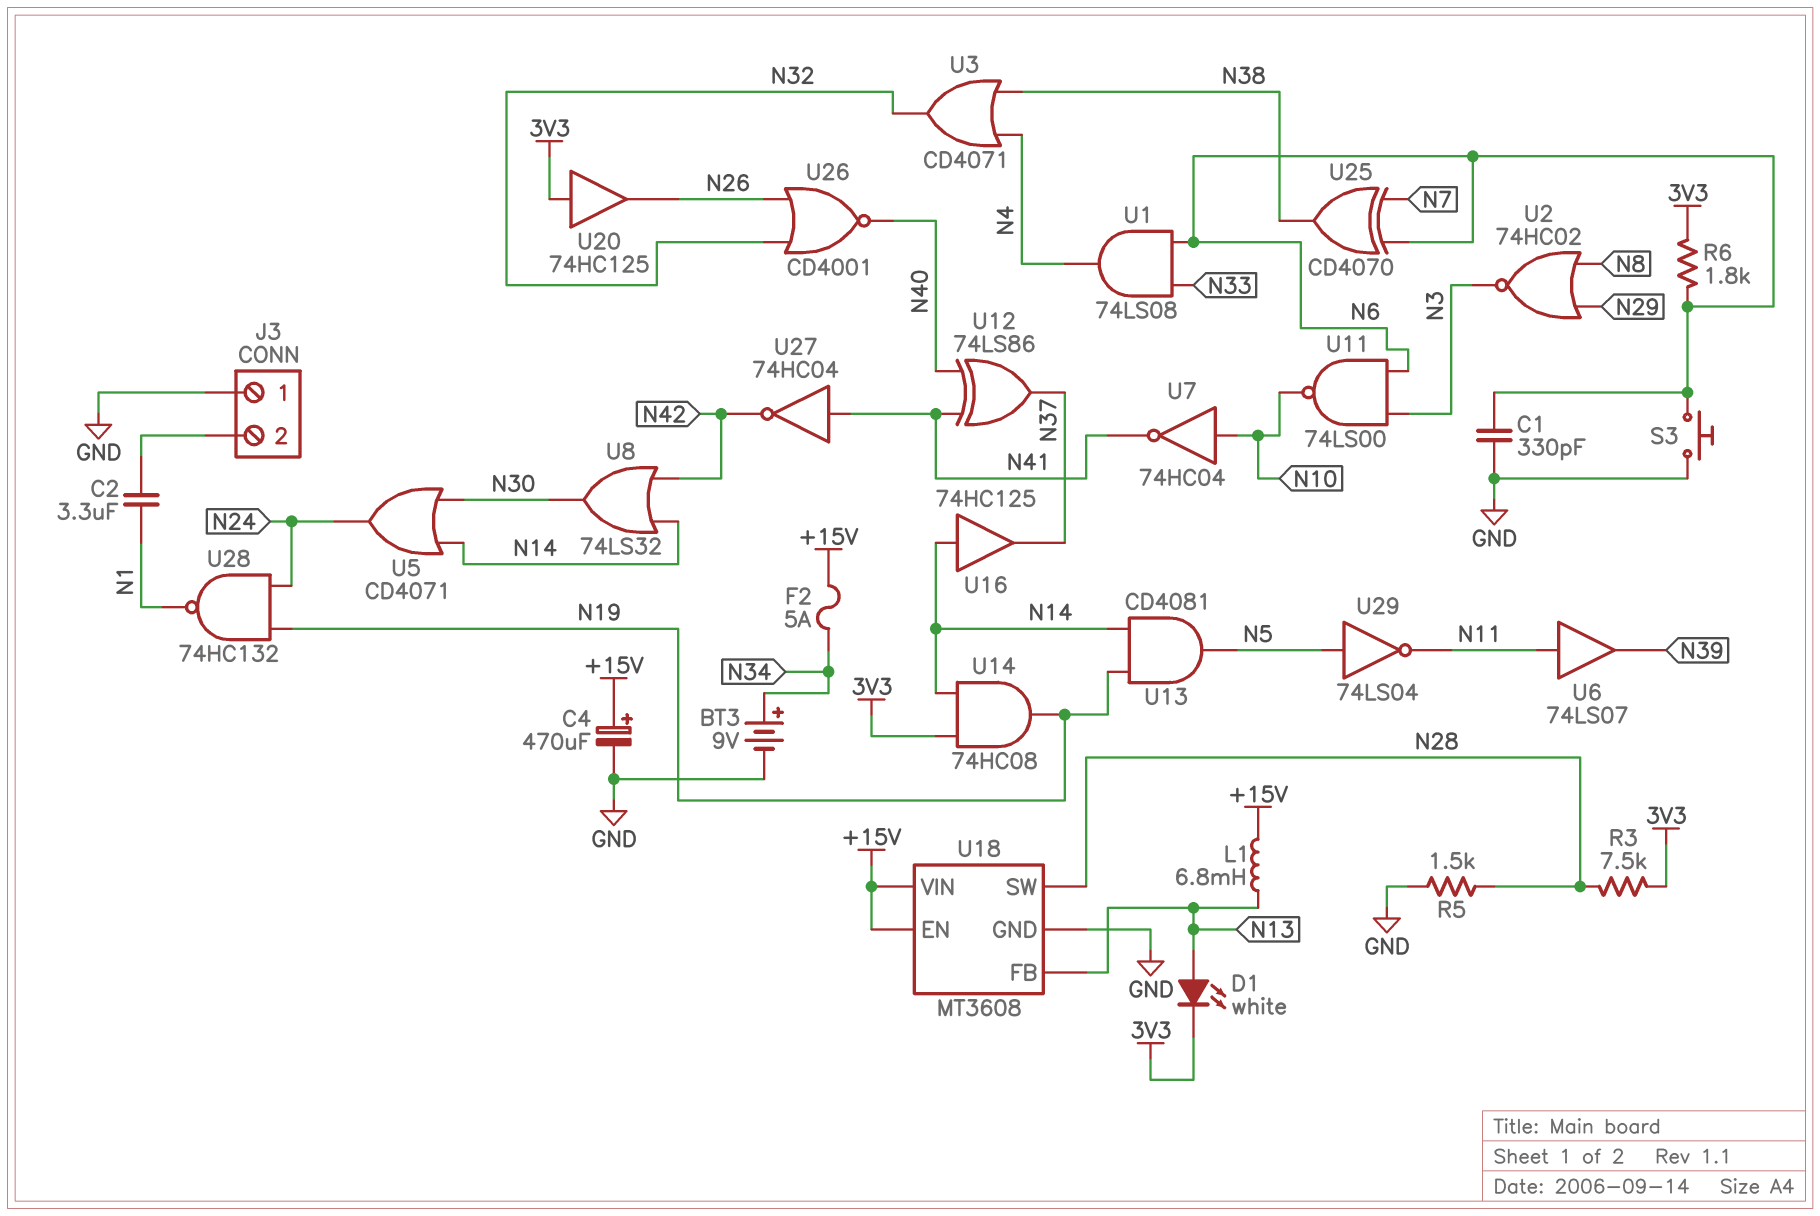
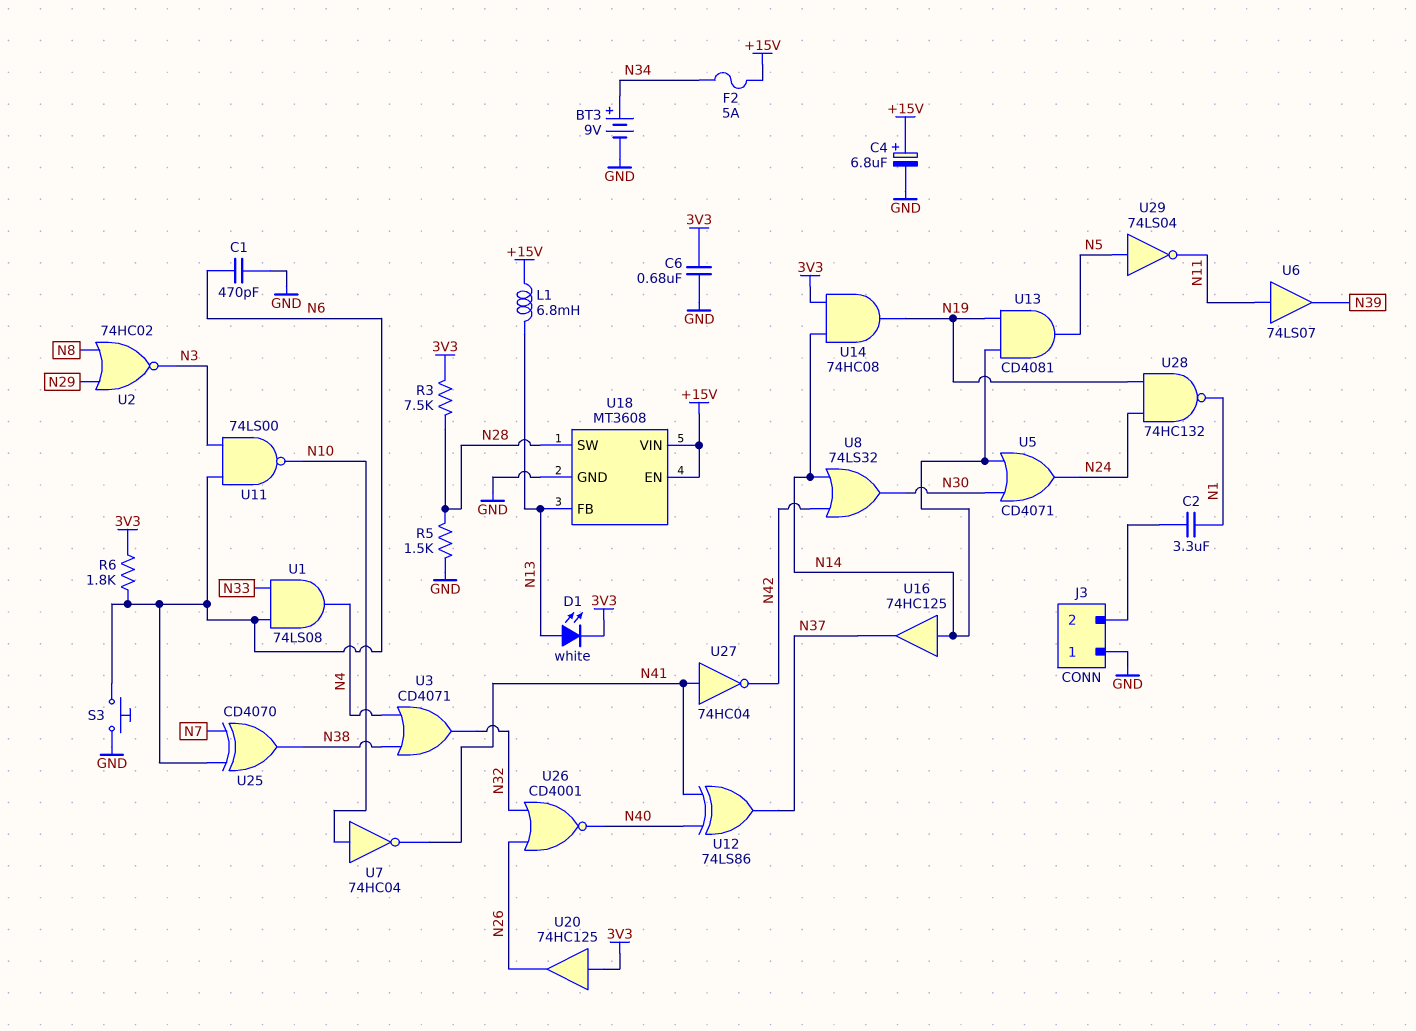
C1: 330pF (GND, N6) -> 470pF (GND, N6)
C4: 470uF (plus +15V, minus GND) -> 6.8uF (plus +15V, minus GND)
C6: none -> 680nF (3V3, GND)

